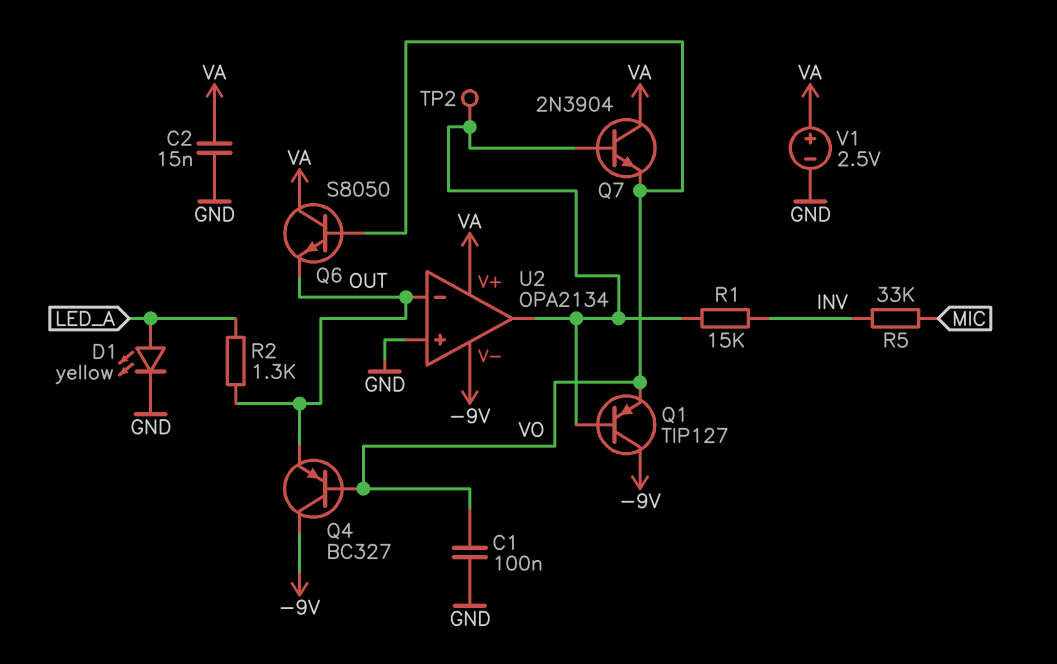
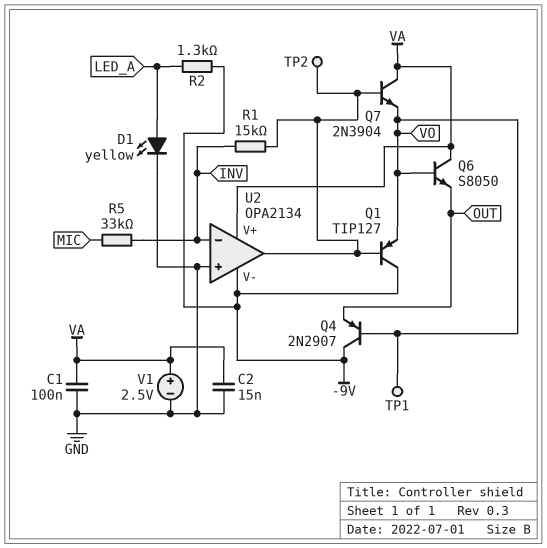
C1: 100nF (GND, VO) -> 100nF (GND, VA)
Q4: PNP BC327 (B VO, C -9V, E OUT) -> PNP 2N2907 (B VO, C -9V, E OUT)
R2: 1.3k (LED_A, OUT) -> 1.3k (-9V, LED_A)
TP1: none -> test point (VO)
U2 pin in-: OUT -> INV

